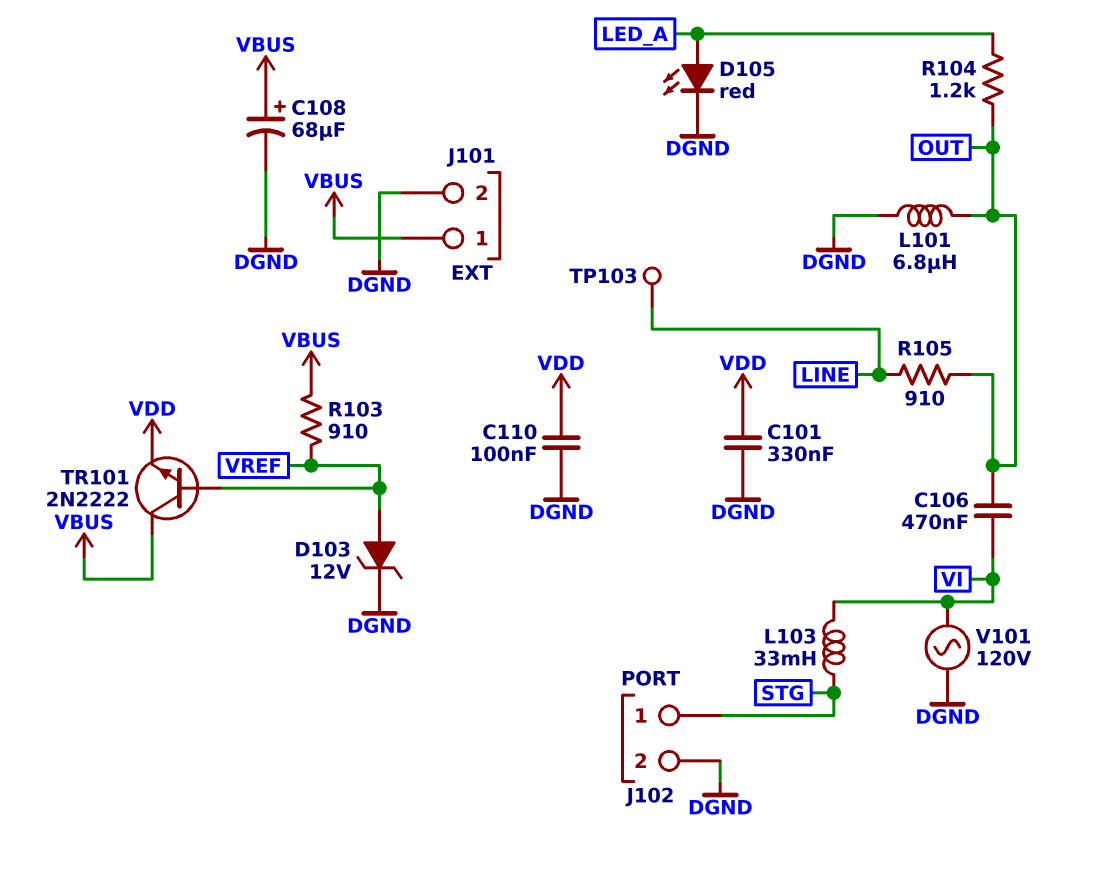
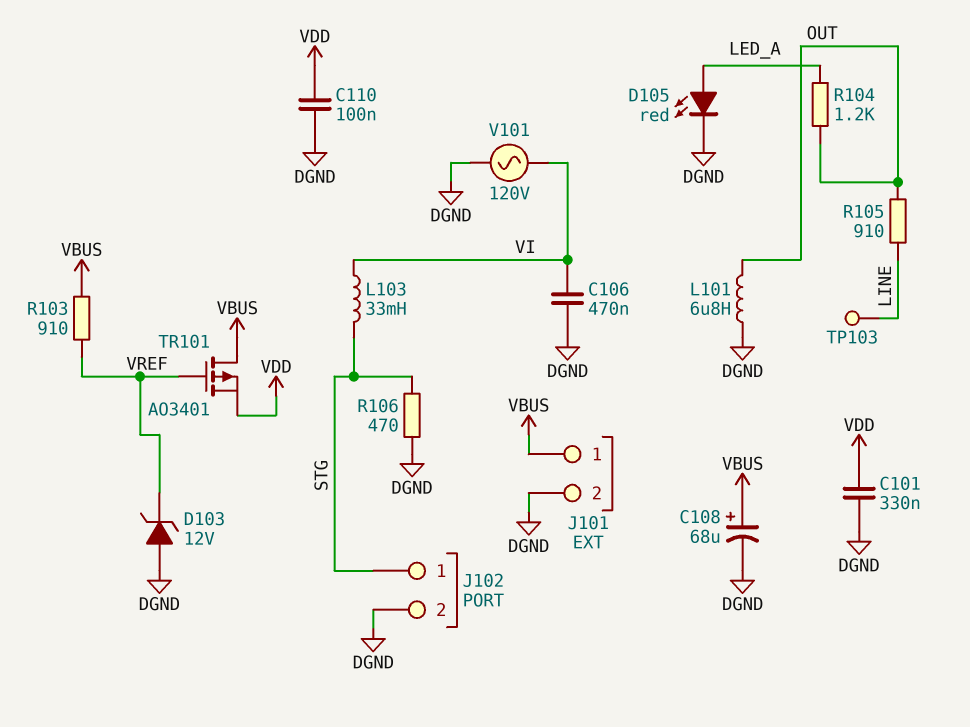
C106: 470nF (OUT, VI) -> 470nF (DGND, VI)
D103: zener 12V (A VREF, K DGND) -> zener 12V (A DGND, K VREF)
R106: none -> 470 (DGND, STG)
TR101: NPN 2N2222 (B VREF, C VBUS, E VDD) -> PMOS AO3401 (G VREF, D VBUS, S VDD)

